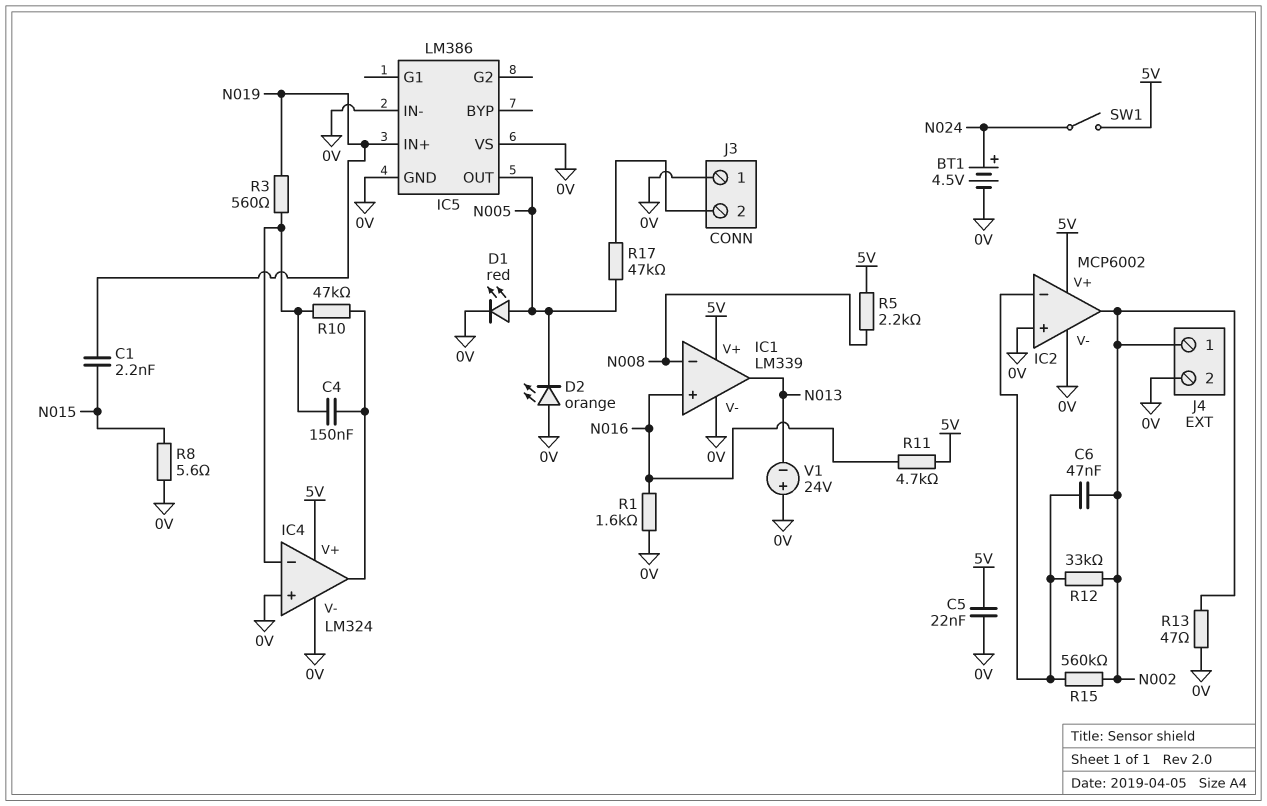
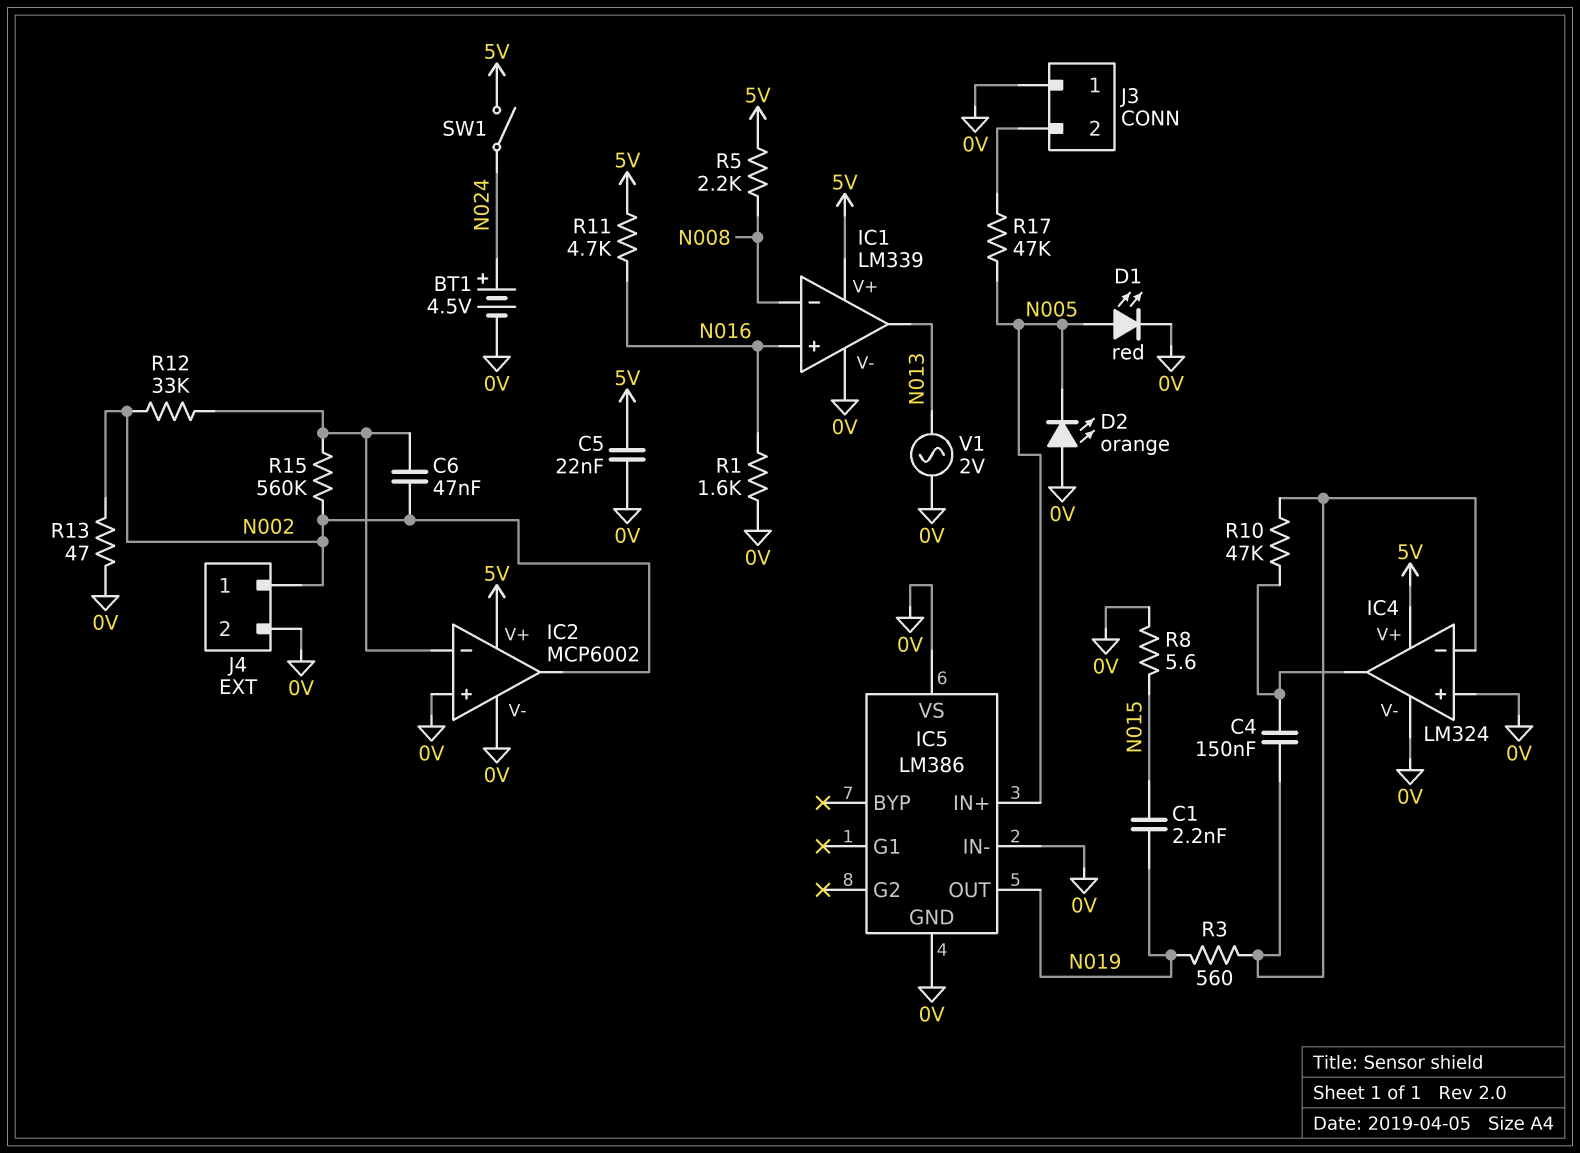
IC5 pin IN+: N019 -> N005
IC5 pin OUT: N005 -> N019
V1: 24V (plus 0V, minus N013) -> AC 2V (0V, N013)

